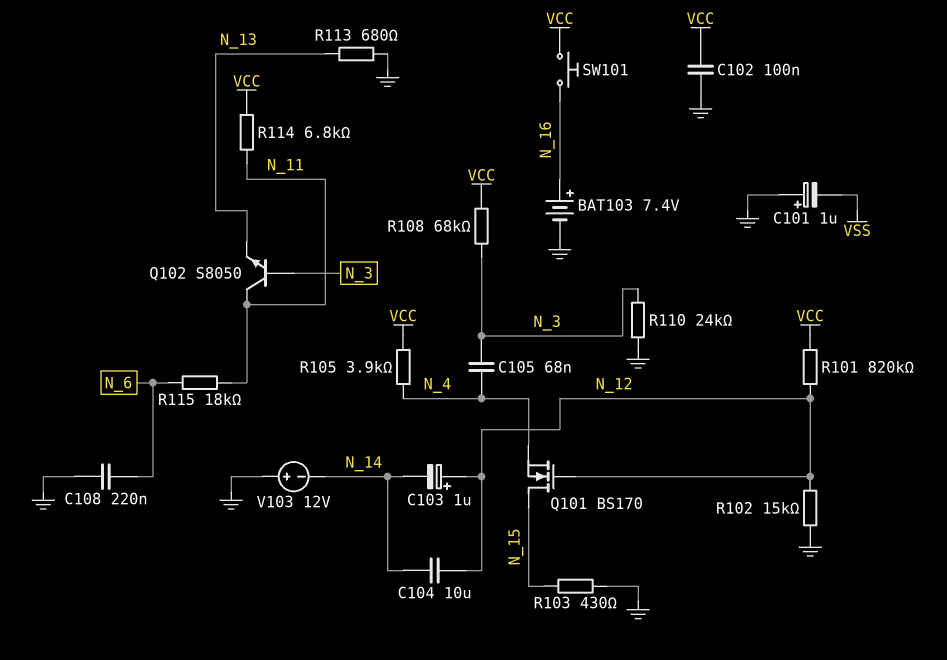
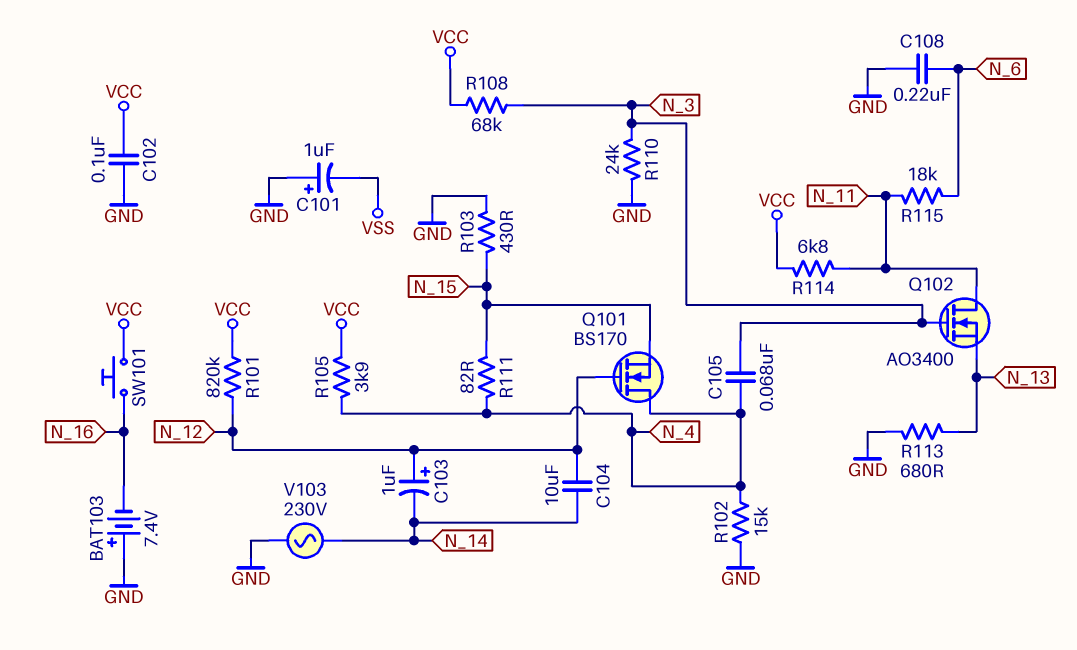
BAT103: 7.4V (plus N_16, minus GND) -> 7.4V (plus GND, minus N_16)
Q101: NMOS BS170 (G N_12, D N_15, S N_4) -> NMOS BS170 (G N_12, D N_4, S N_15)
Q102: NPN S8050 (B N_3, C N_11, E N_13) -> NMOS AO3400 (G N_3, D N_11, S N_13)
R102: 15k (GND, N_12) -> 15k (GND, N_4)
R111: none -> 82 (N_4, N_15)
V103: 12V (plus GND, minus N_14) -> AC 230V (GND, N_14)

